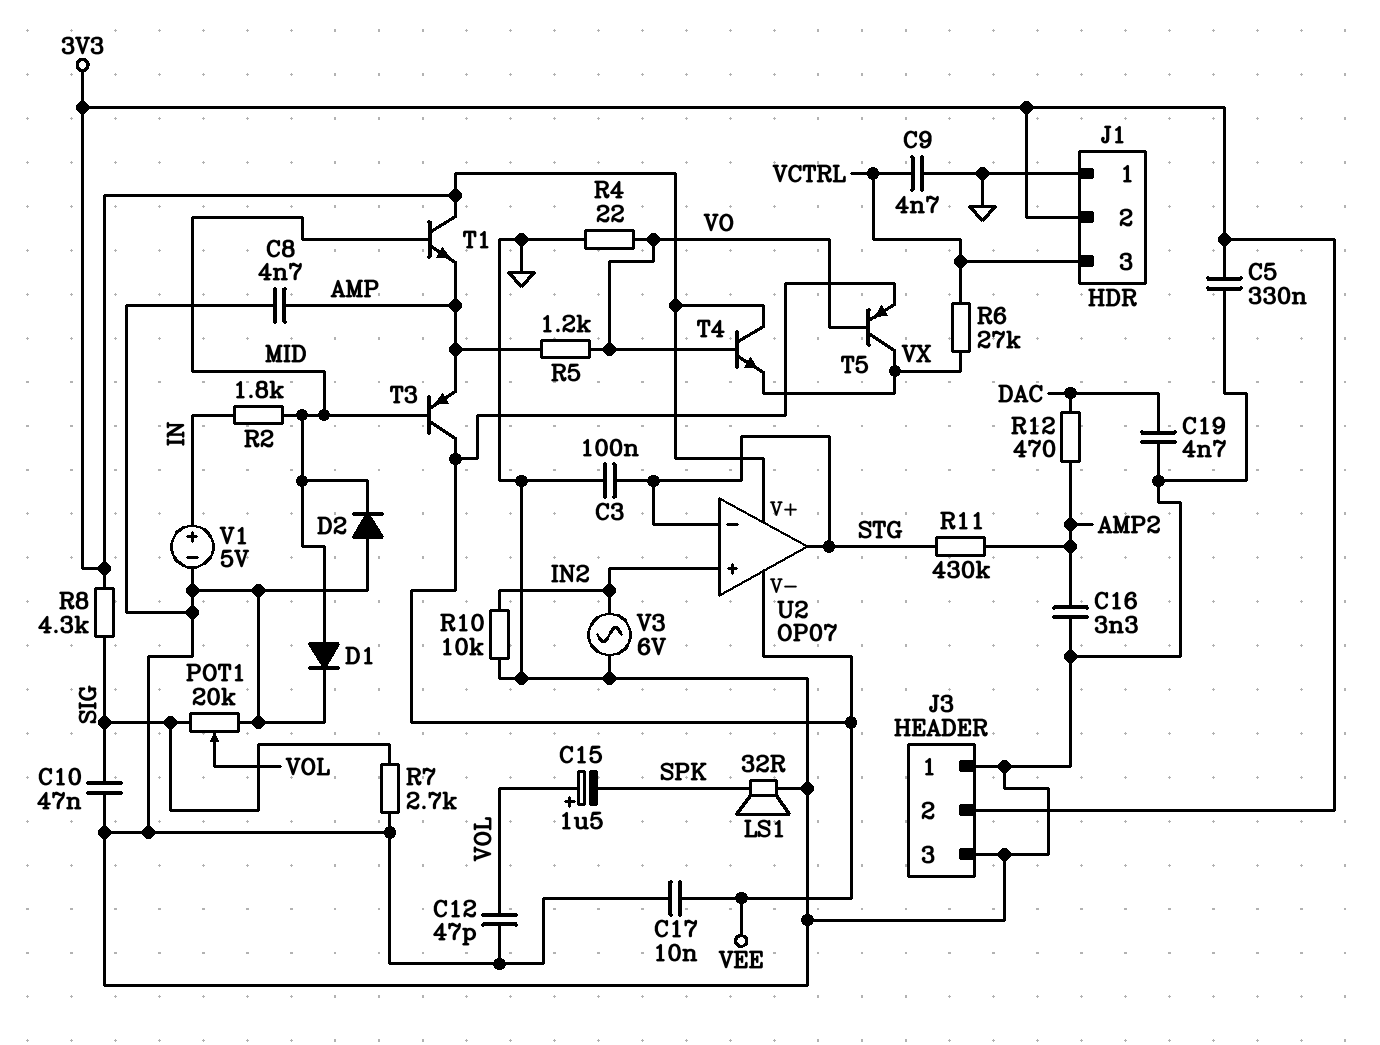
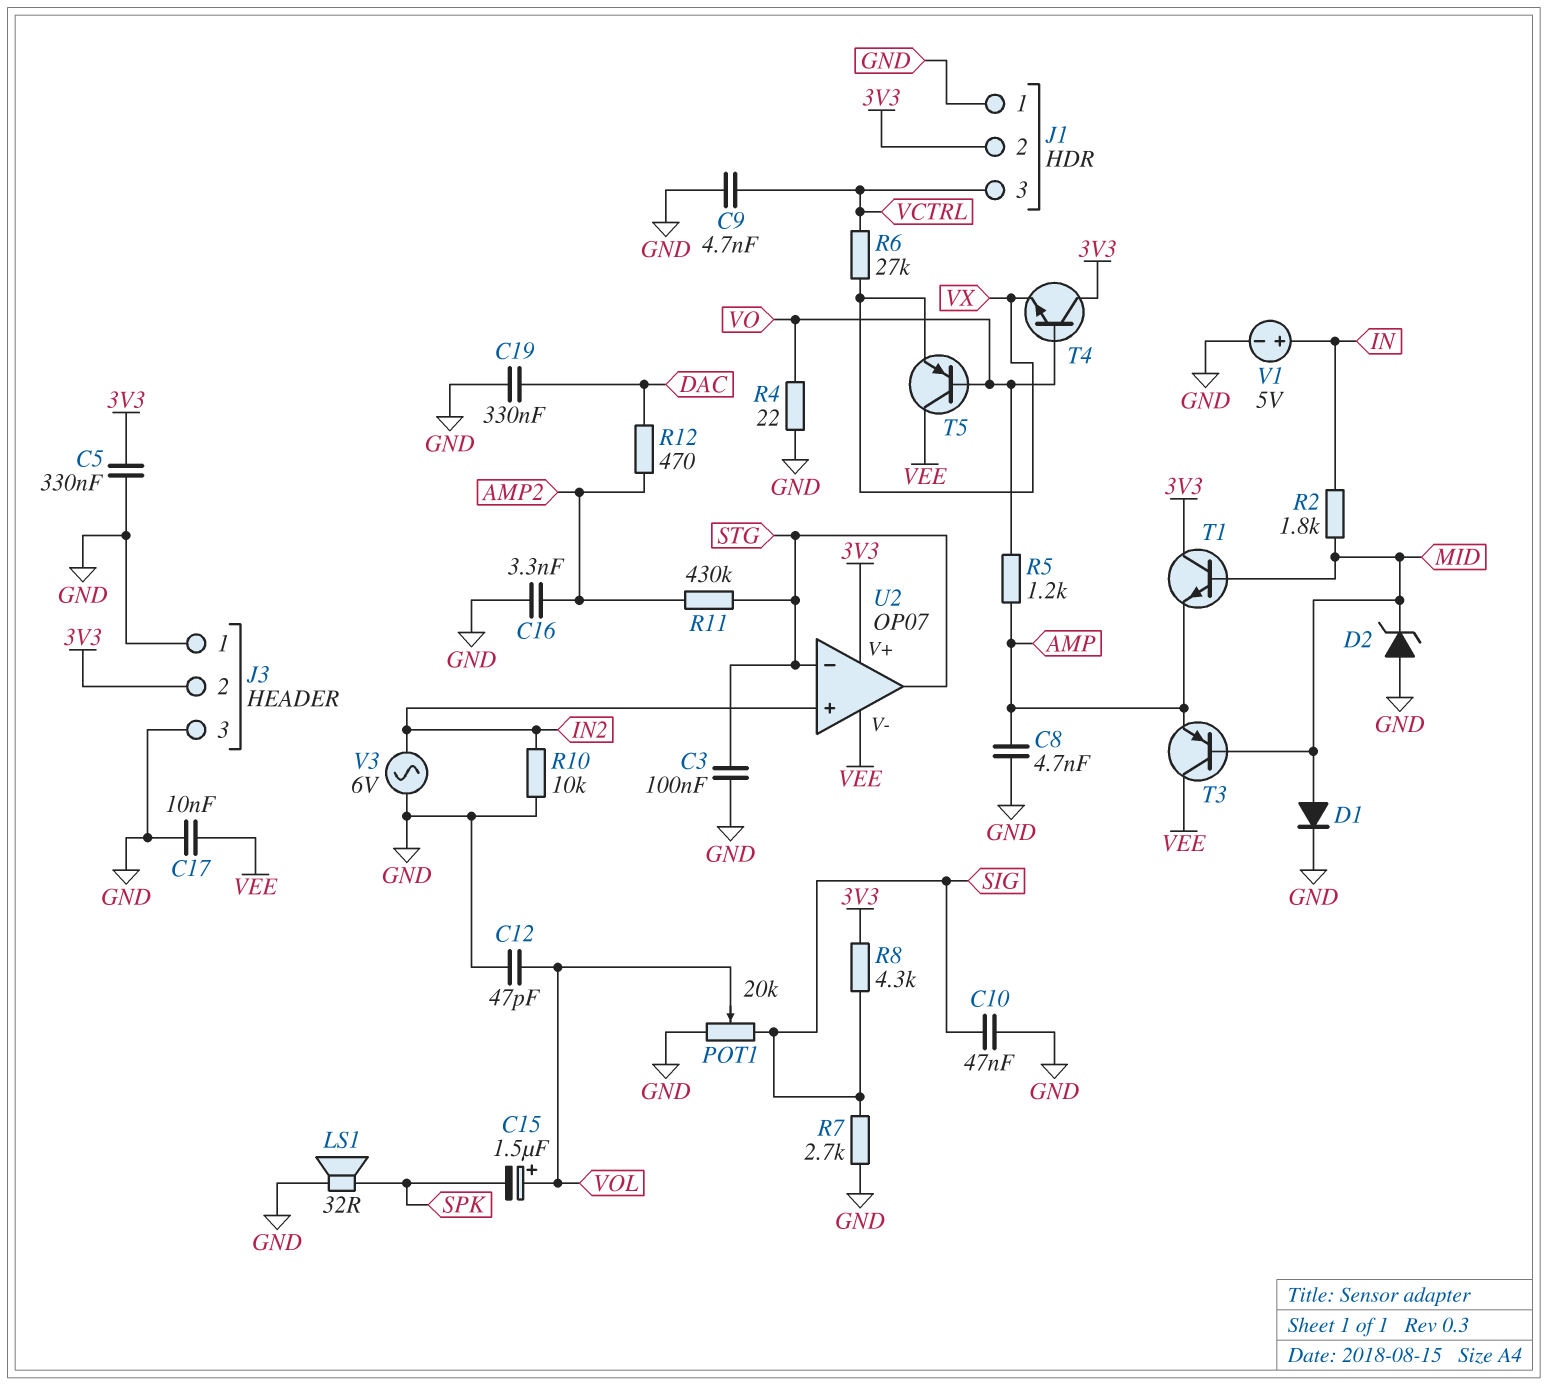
C19: 4.7nF (DAC, GND) -> 330nF (DAC, GND)
D2: diode (A GND, K MID) -> zener (A GND, K MID)
T5: PNP (B VO, C VX, E VEE) -> PNP (B VO, C VEE, E VX)

